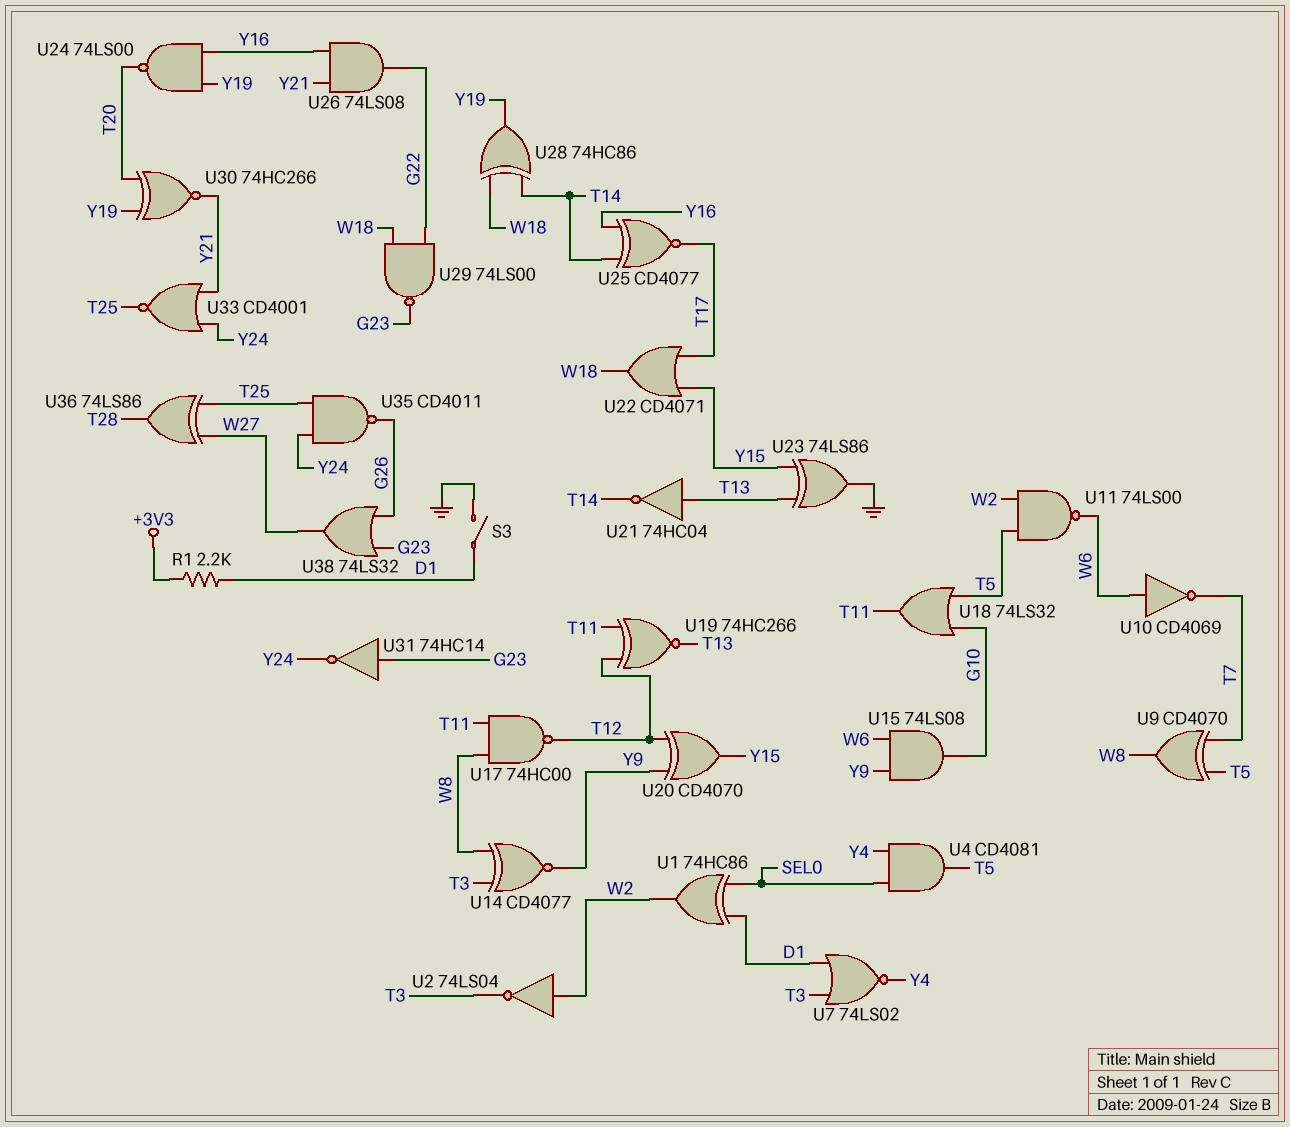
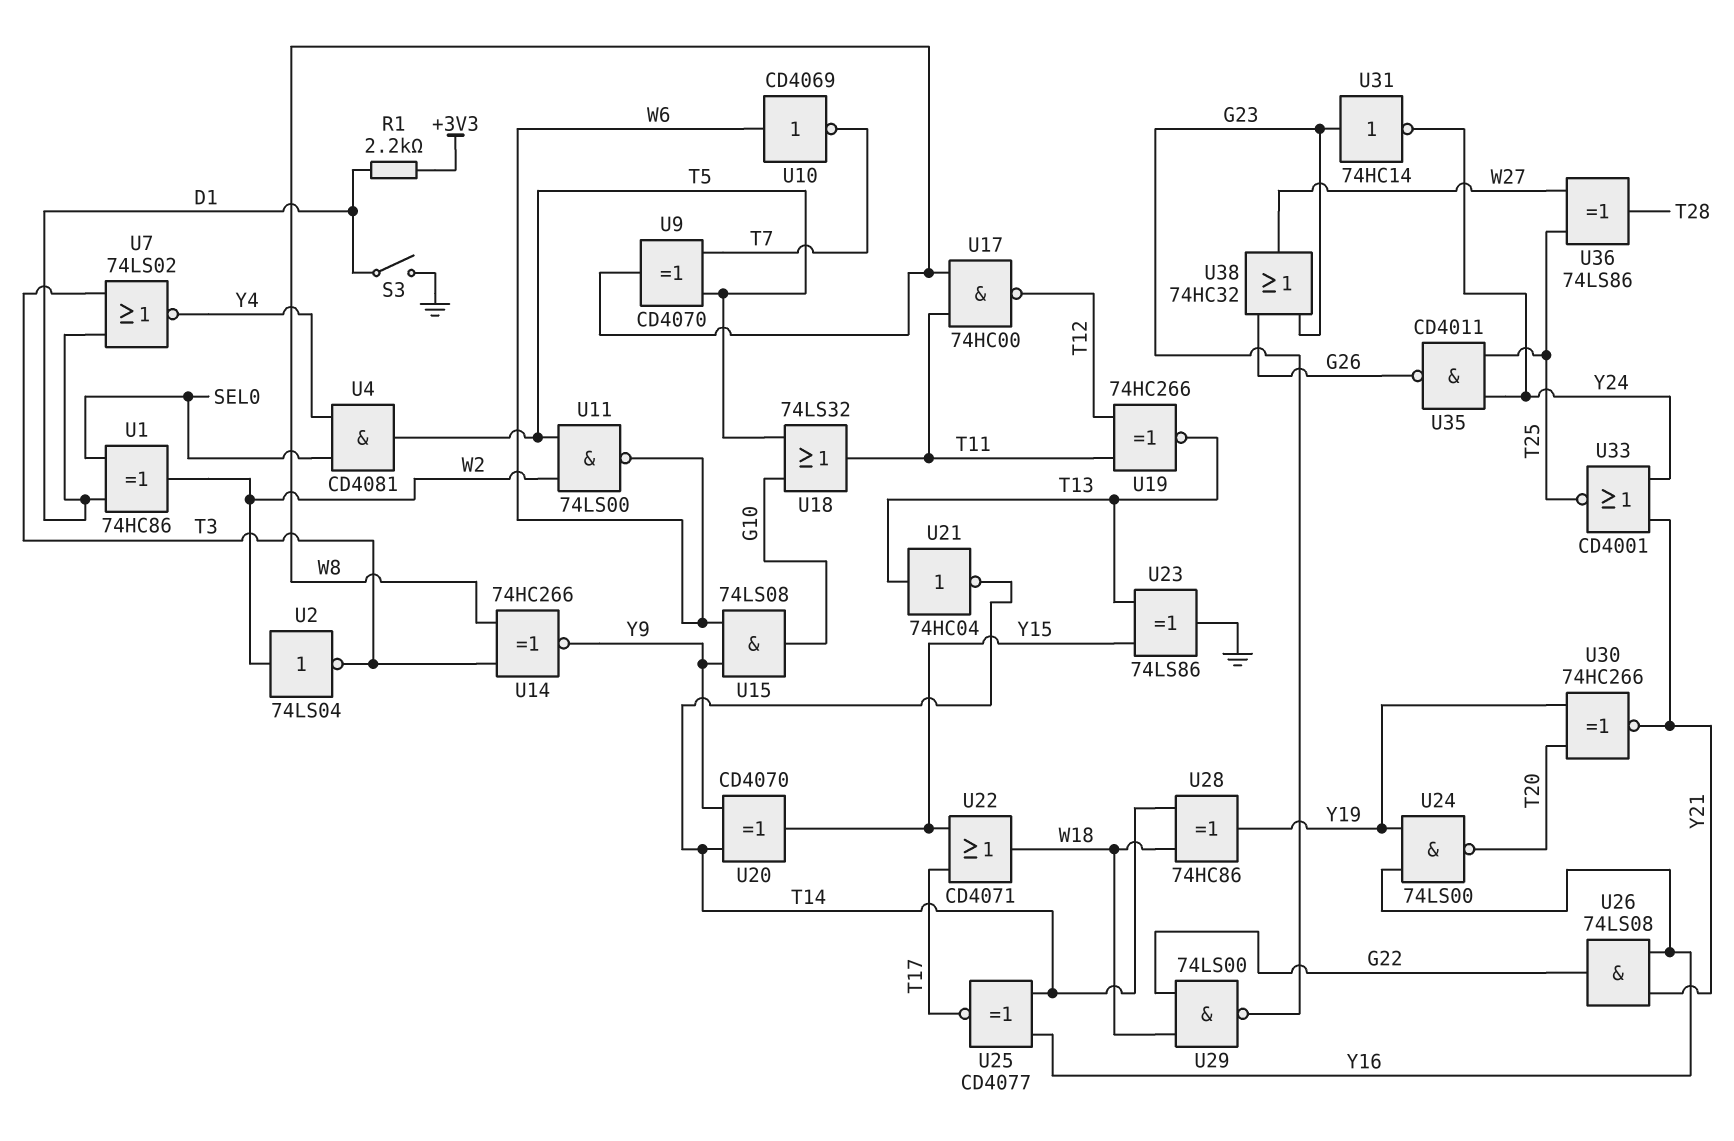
U14: XNOR CD4077 (in T3, in W8, out Y9) -> XNOR 74HC266 (in T3, in W8, out Y9)
U20: XOR CD4070 (in T12, in Y9, out Y15) -> XOR CD4070 (in T14, in Y9, out Y15)
U38: OR 74LS32 (in G23, in G26, out W27) -> OR 74HC32 (in G23, in G26, out W27)

